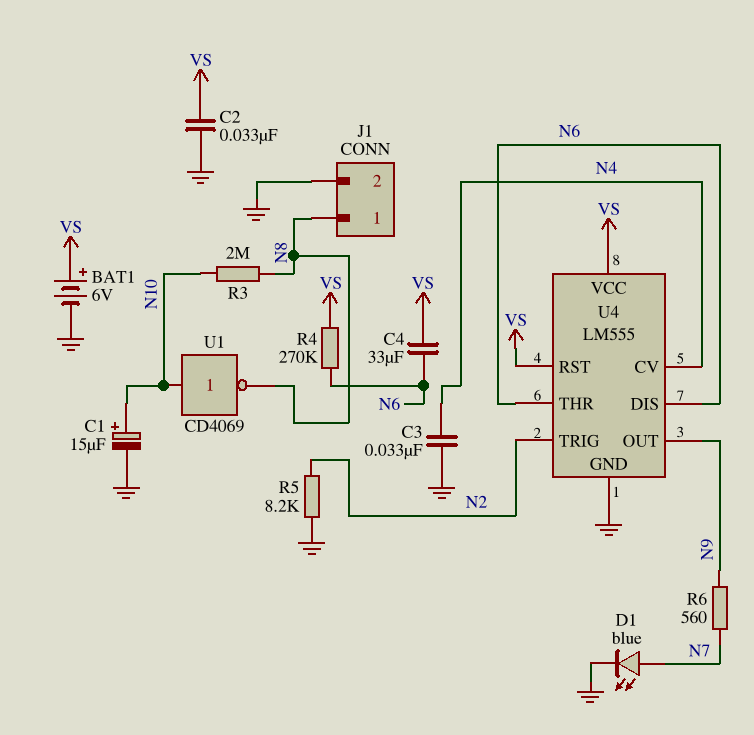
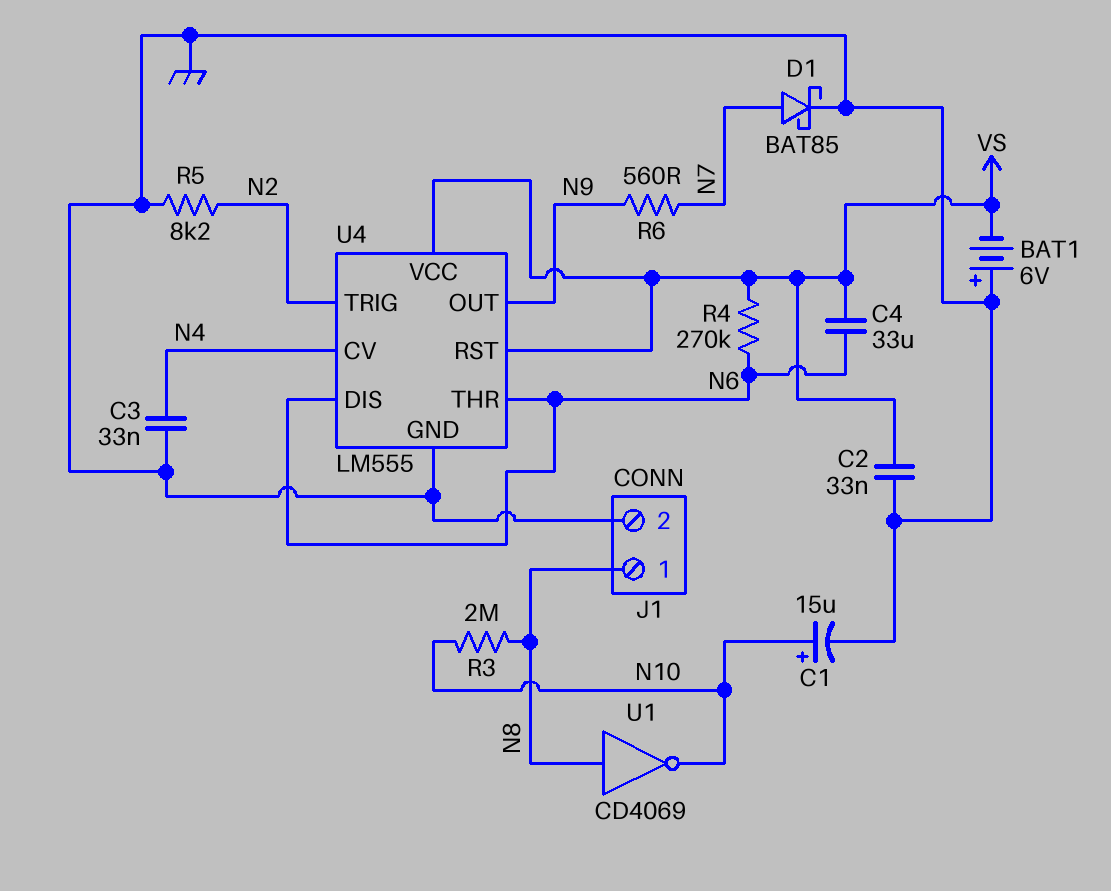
BAT1: 6V (plus VS, minus GND) -> 6V (plus GND, minus VS)
D1: LED blue (A N7, K GND) -> schottky BAT85 (A N7, K GND)
U1: NOT CD4069 (in N10, out N8) -> NOT CD4069 (in N8, out N10)

